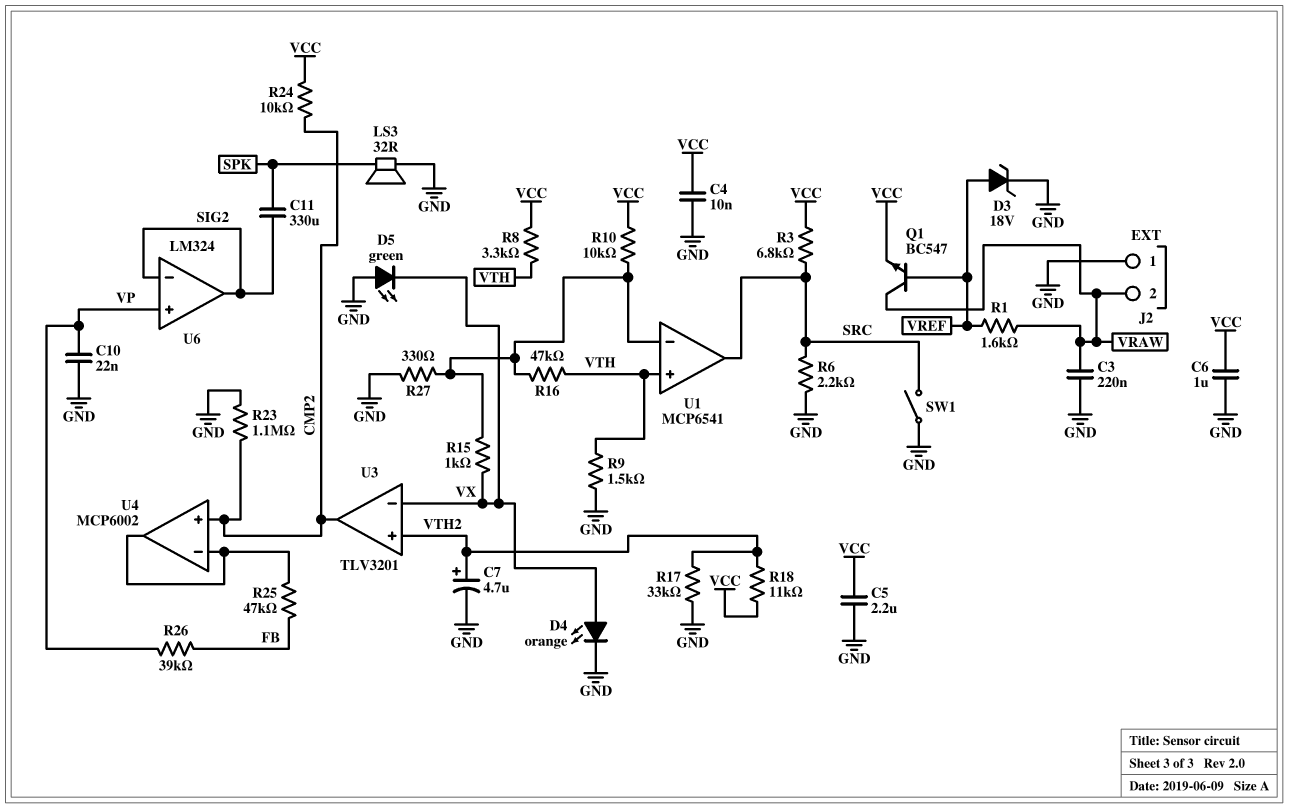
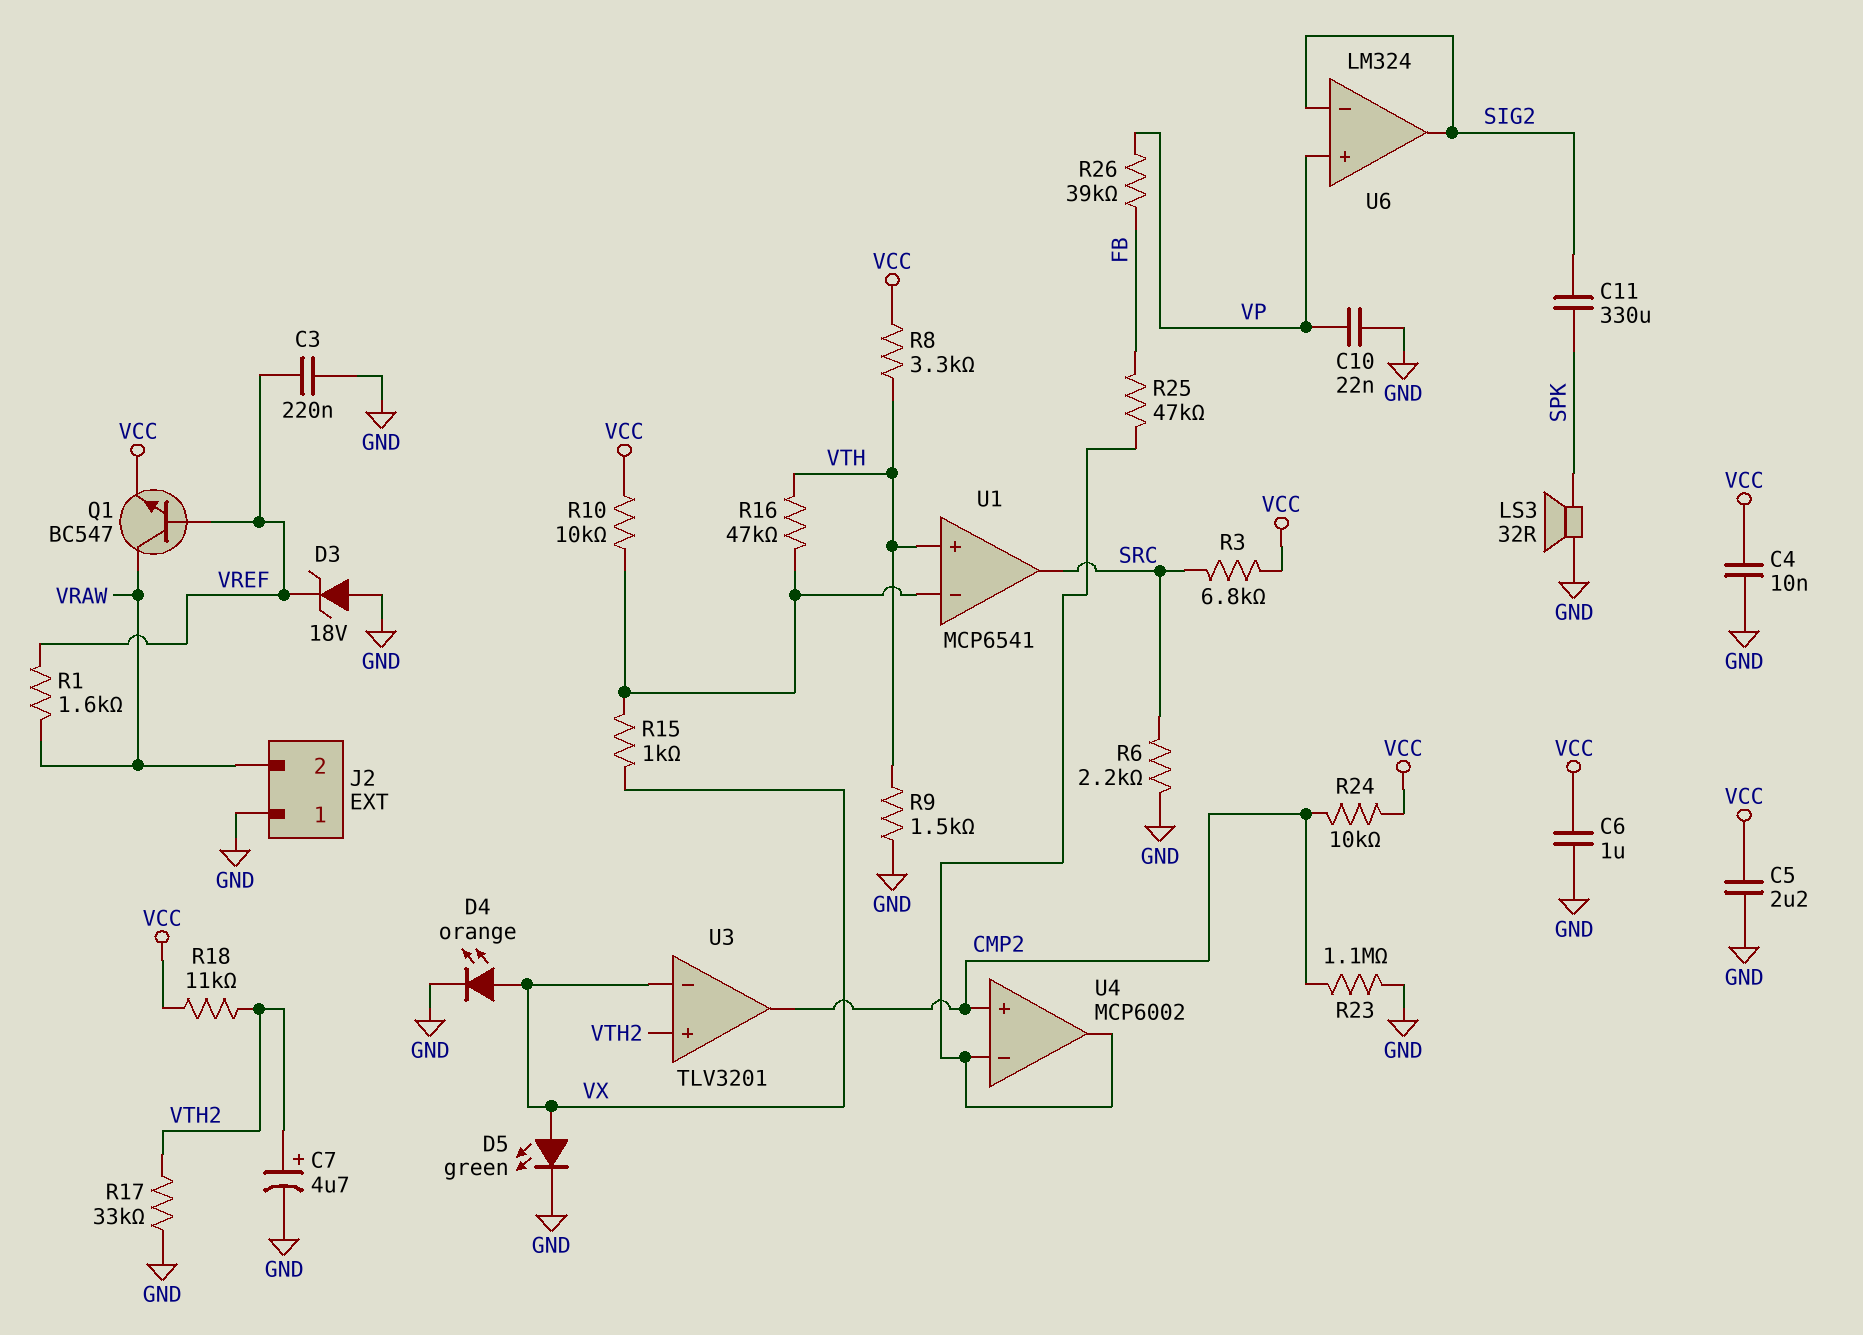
C3: 220nF (GND, VRAW) -> 220nF (GND, VREF)
D3: zener 18V (A VREF, K GND) -> zener 18V (A GND, K VREF)
D5: LED green (A GND, K VX) -> LED green (A VX, K GND)
R27: 330 (GND, U1/in-) -> none
SW1: switch (GND, SRC) -> none

